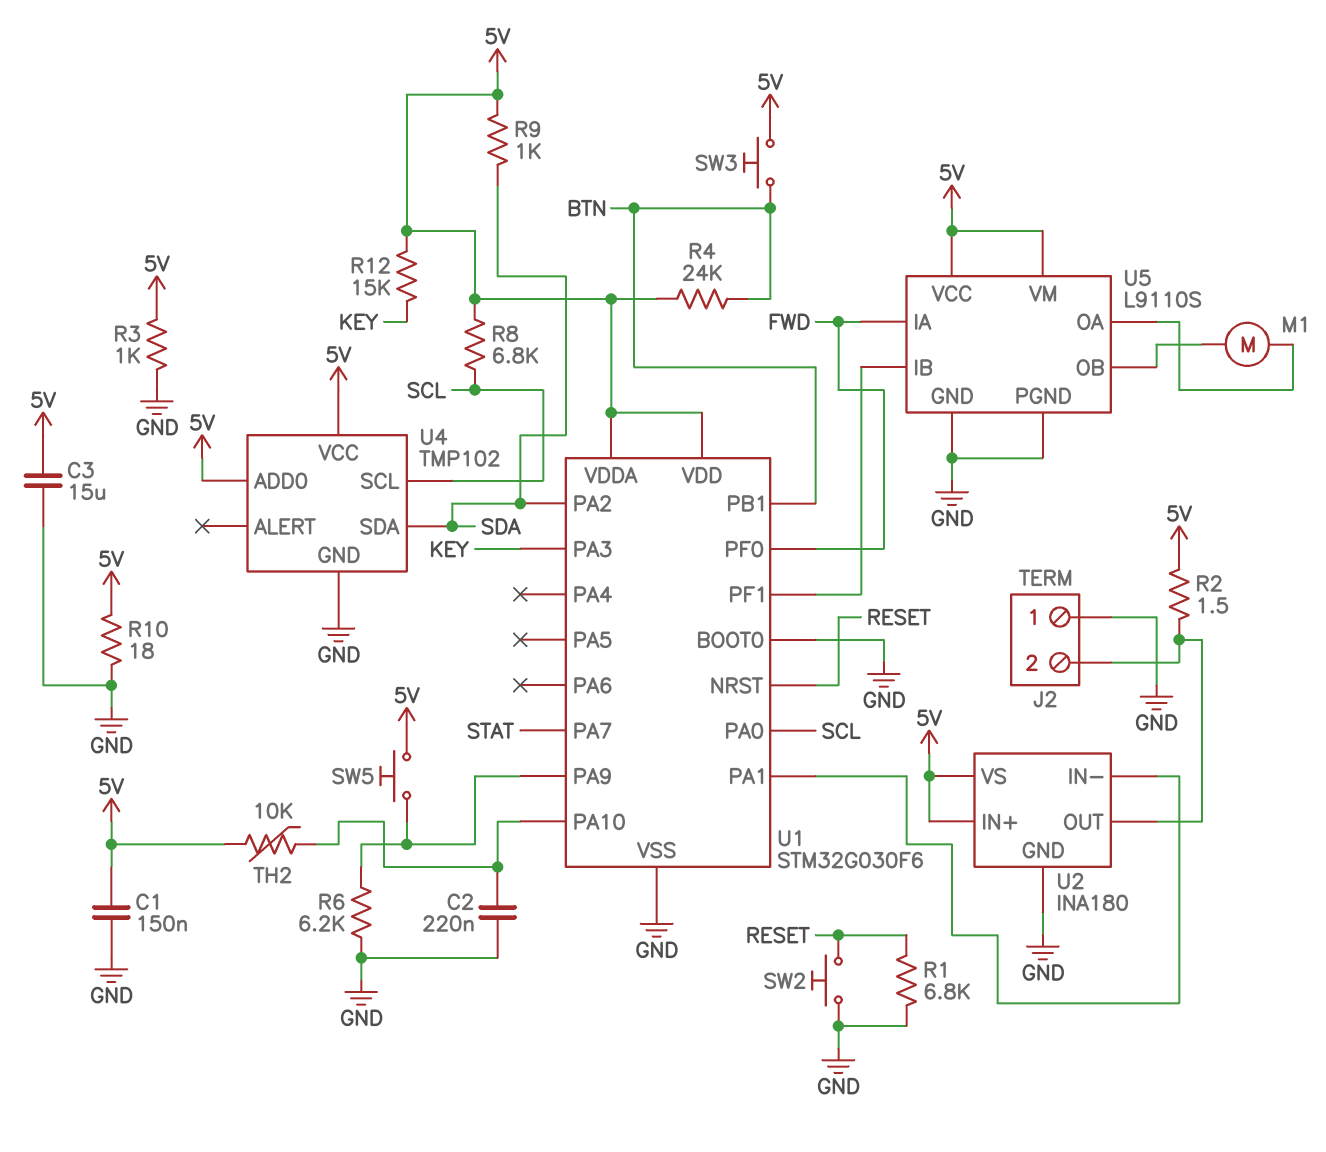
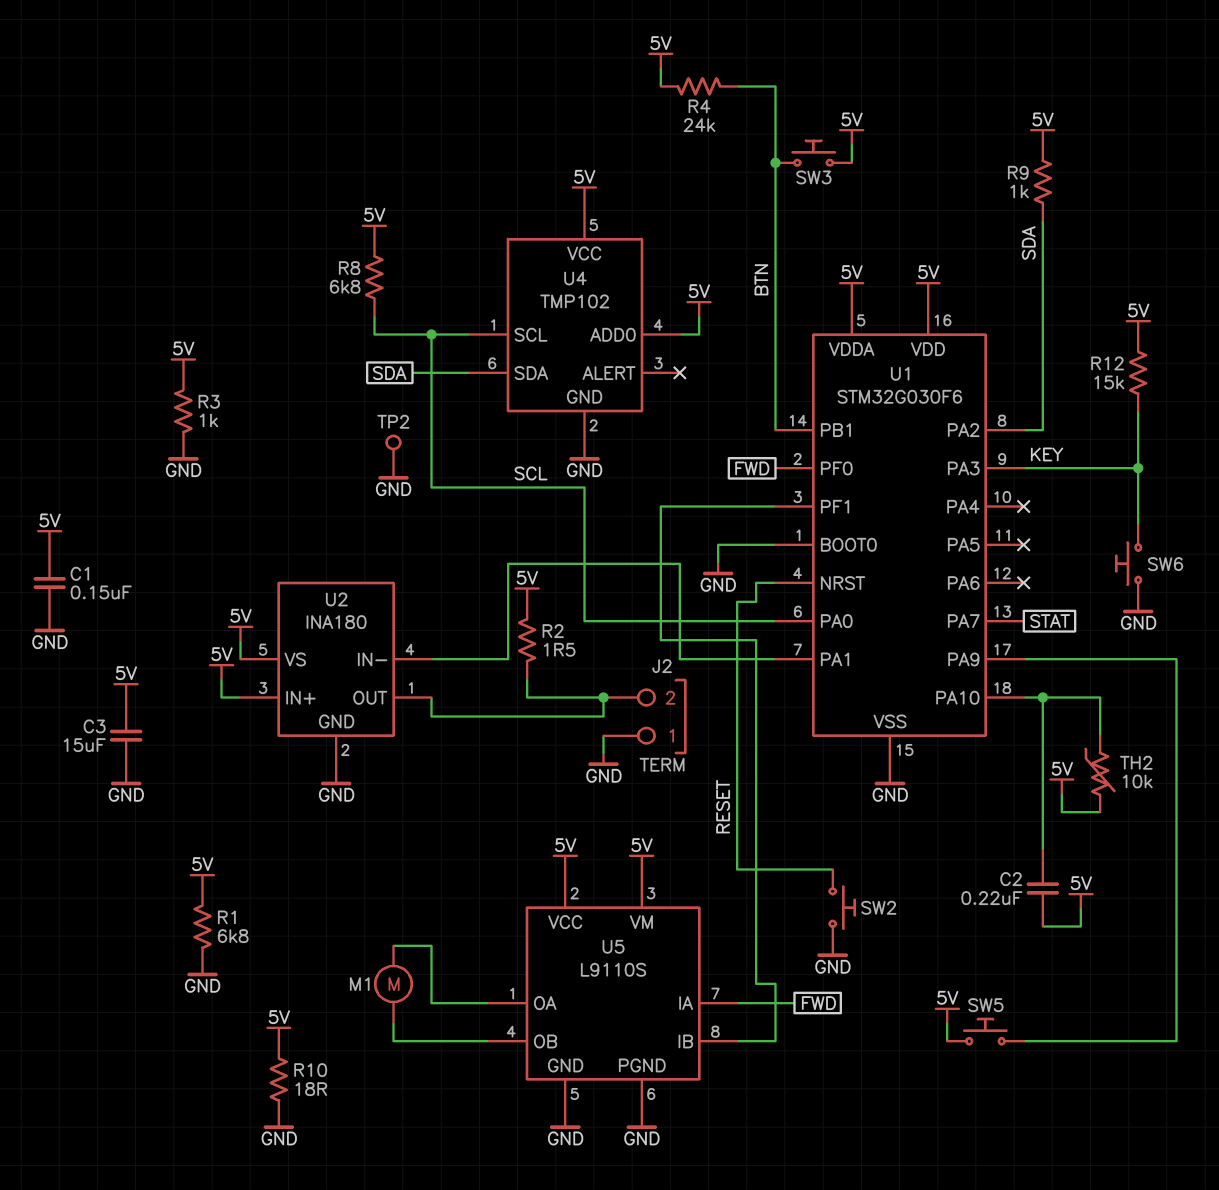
C2: 220nF (GND, U1/PA10) -> 220nF (5V, U1/PA10)
R1: 6.8k (GND, RESET) -> 6.8k (5V, GND)
R6: 6.2k (GND, U1/PA9) -> none
SW6: none -> button (GND, KEY)
TP2: none -> test point (GND)

